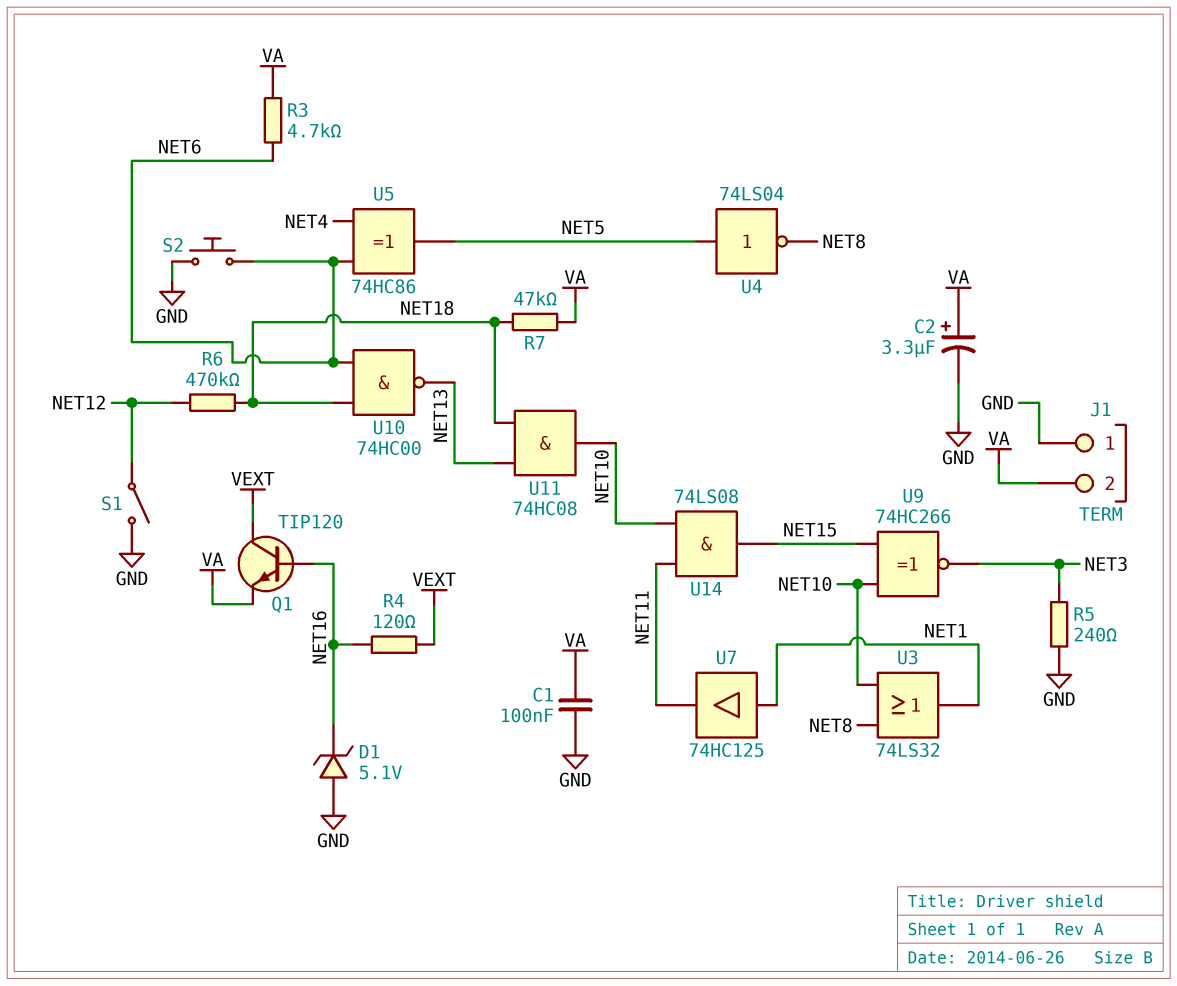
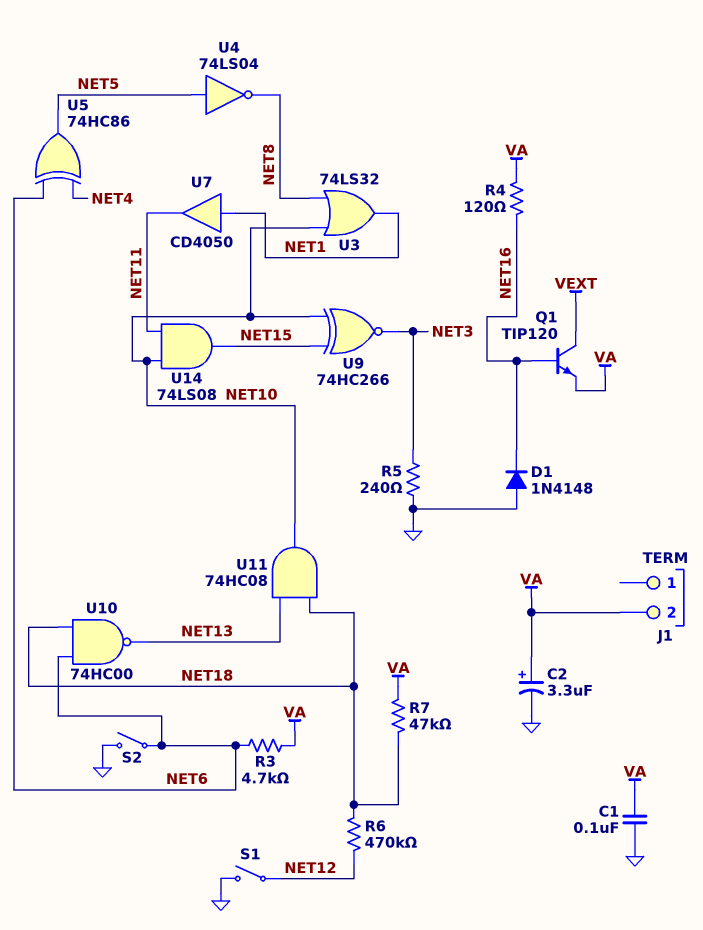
D1: zener 5.1V (A GND, K NET16) -> diode 1N4148 (A GND, K NET16)
J1 pin 1: GND -> none
R4: 120 (NET16, VEXT) -> 120 (NET16, VA)
S2: button (GND, NET6) -> switch (GND, NET6)
U7: buffer 74HC125 (in NET1, out NET11) -> buffer CD4050 (in NET1, out NET11)

